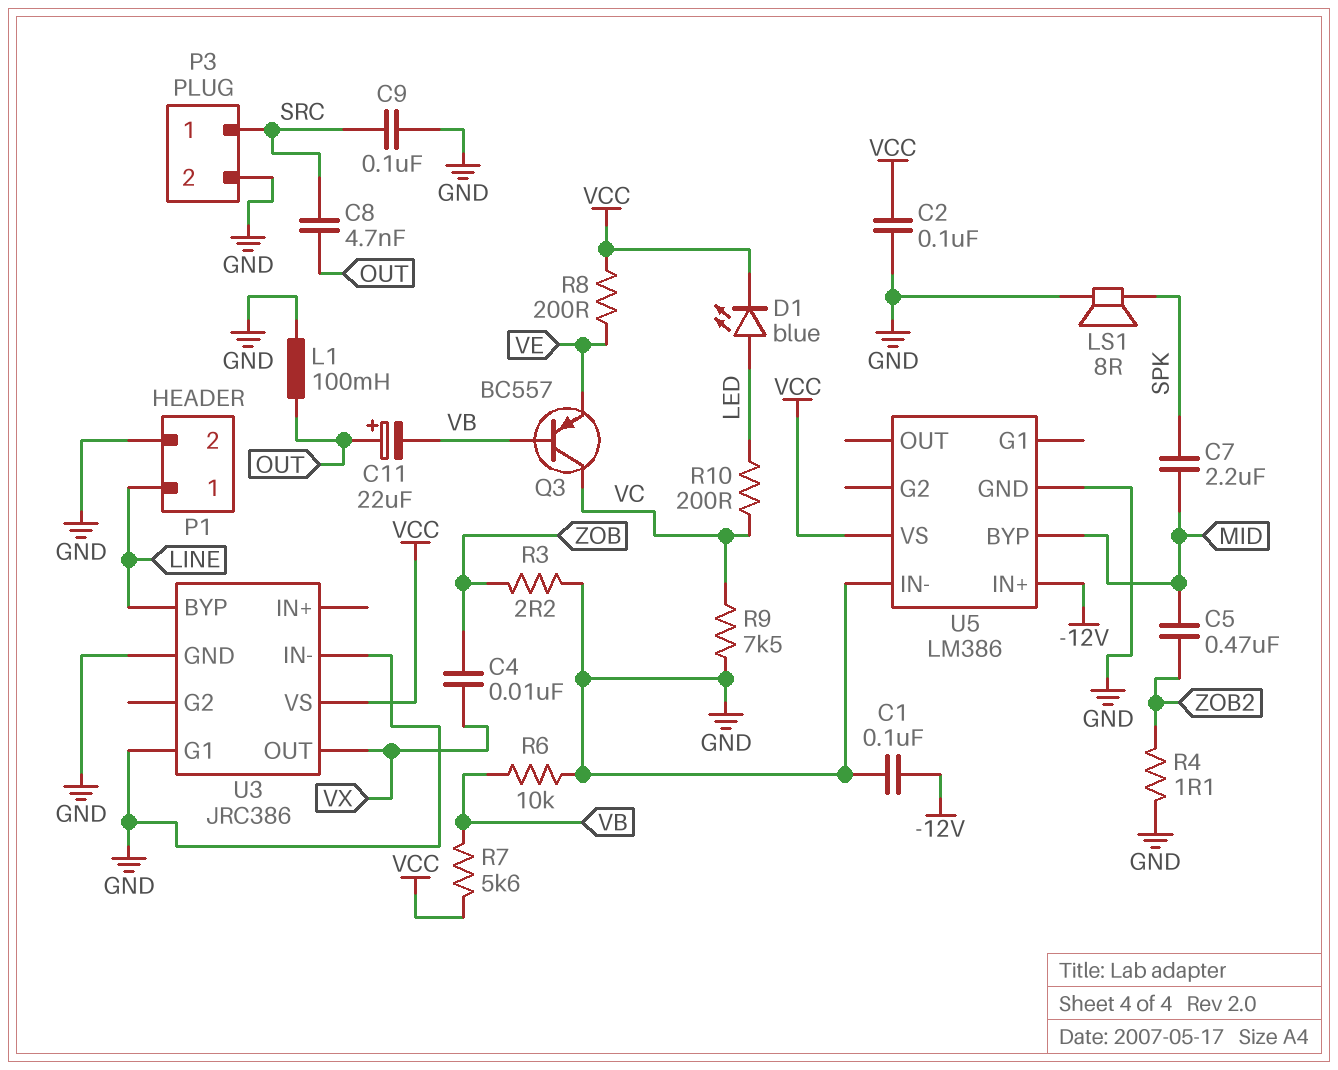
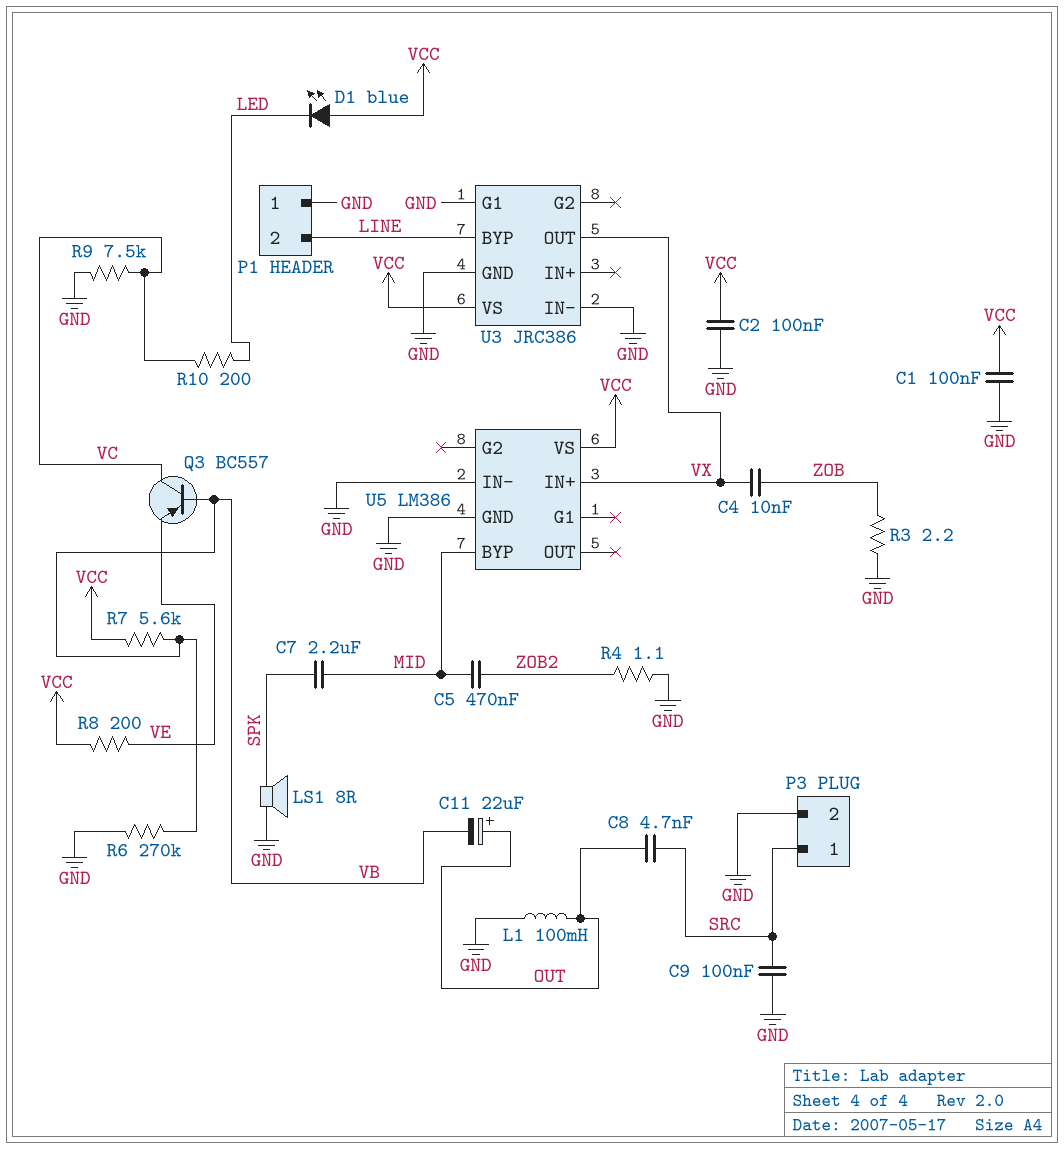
C1: 100nF (-12V, GND) -> 100nF (GND, VCC)
D1: LED blue (A LED, K VCC) -> LED blue (A VCC, K LED)
P1 pin 1: LINE -> GND
P1 pin 2: GND -> LINE
R6: 10k (GND, VB) -> 270k (GND, VB)
U5 pin IN+: -12V -> VX

